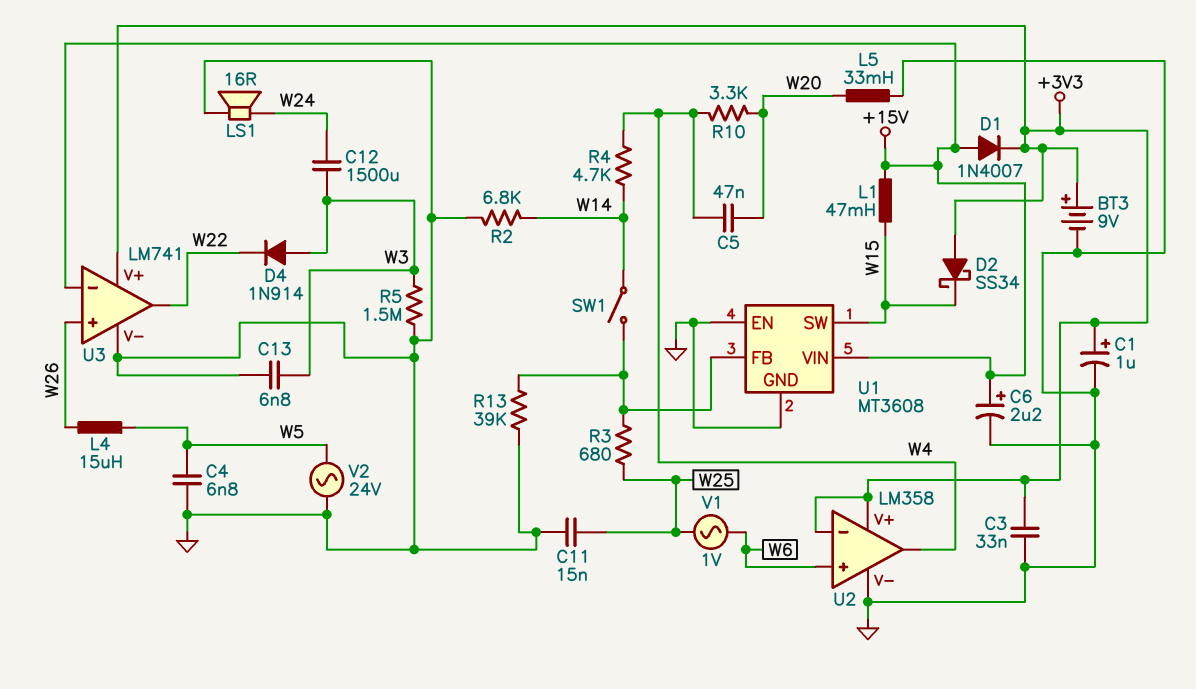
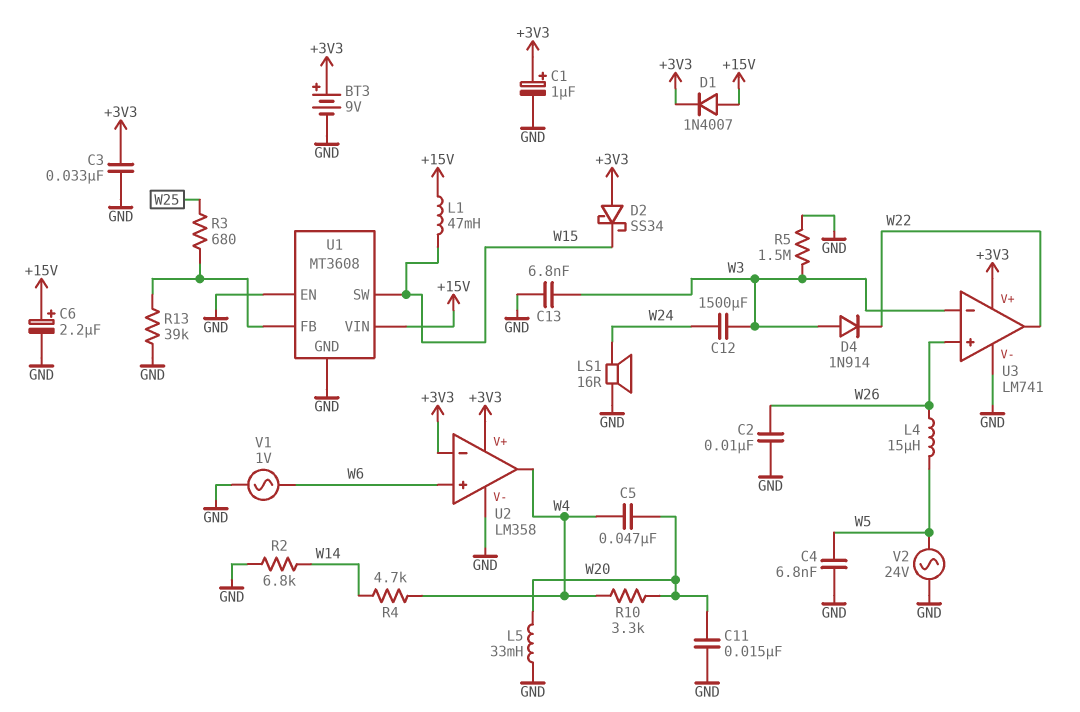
C2: none -> 10nF (GND, W26)
C11: 15nF (GND, W25) -> 15nF (GND, W20)
SW1: switch (U1/FB, W14) -> none
U3 pin in-: +15V -> W3
V1: AC 1V (W6, W25) -> AC 1V (GND, W6)

